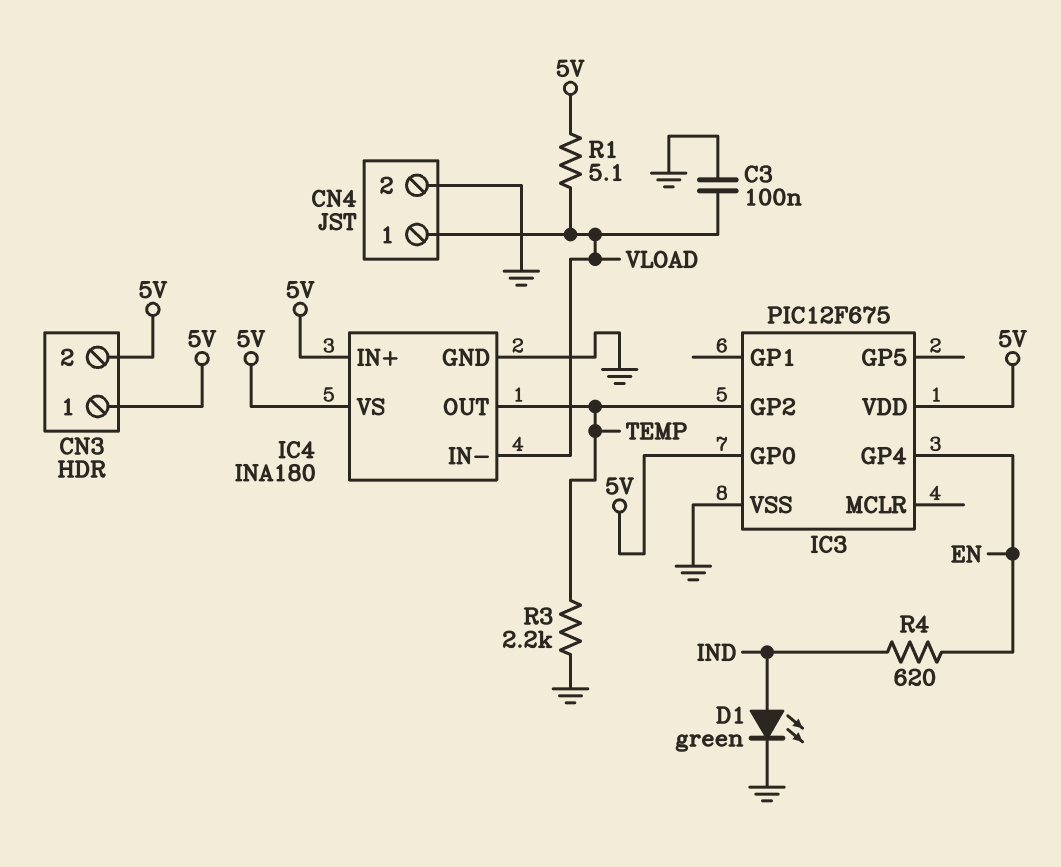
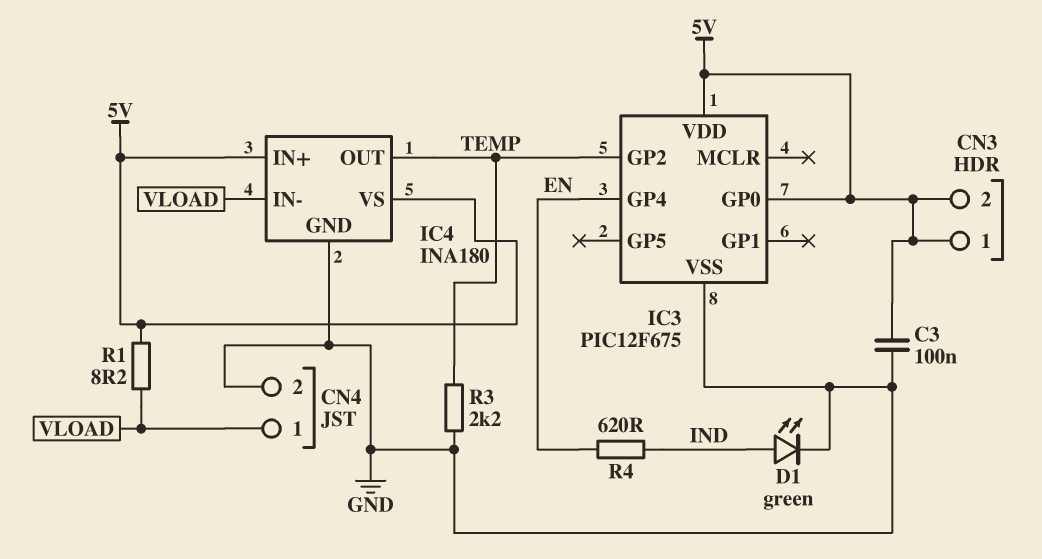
C3: 100nF (GND, VLOAD) -> 100nF (5V, GND)
R1: 5.1 (5V, VLOAD) -> 8.2 (5V, VLOAD)

